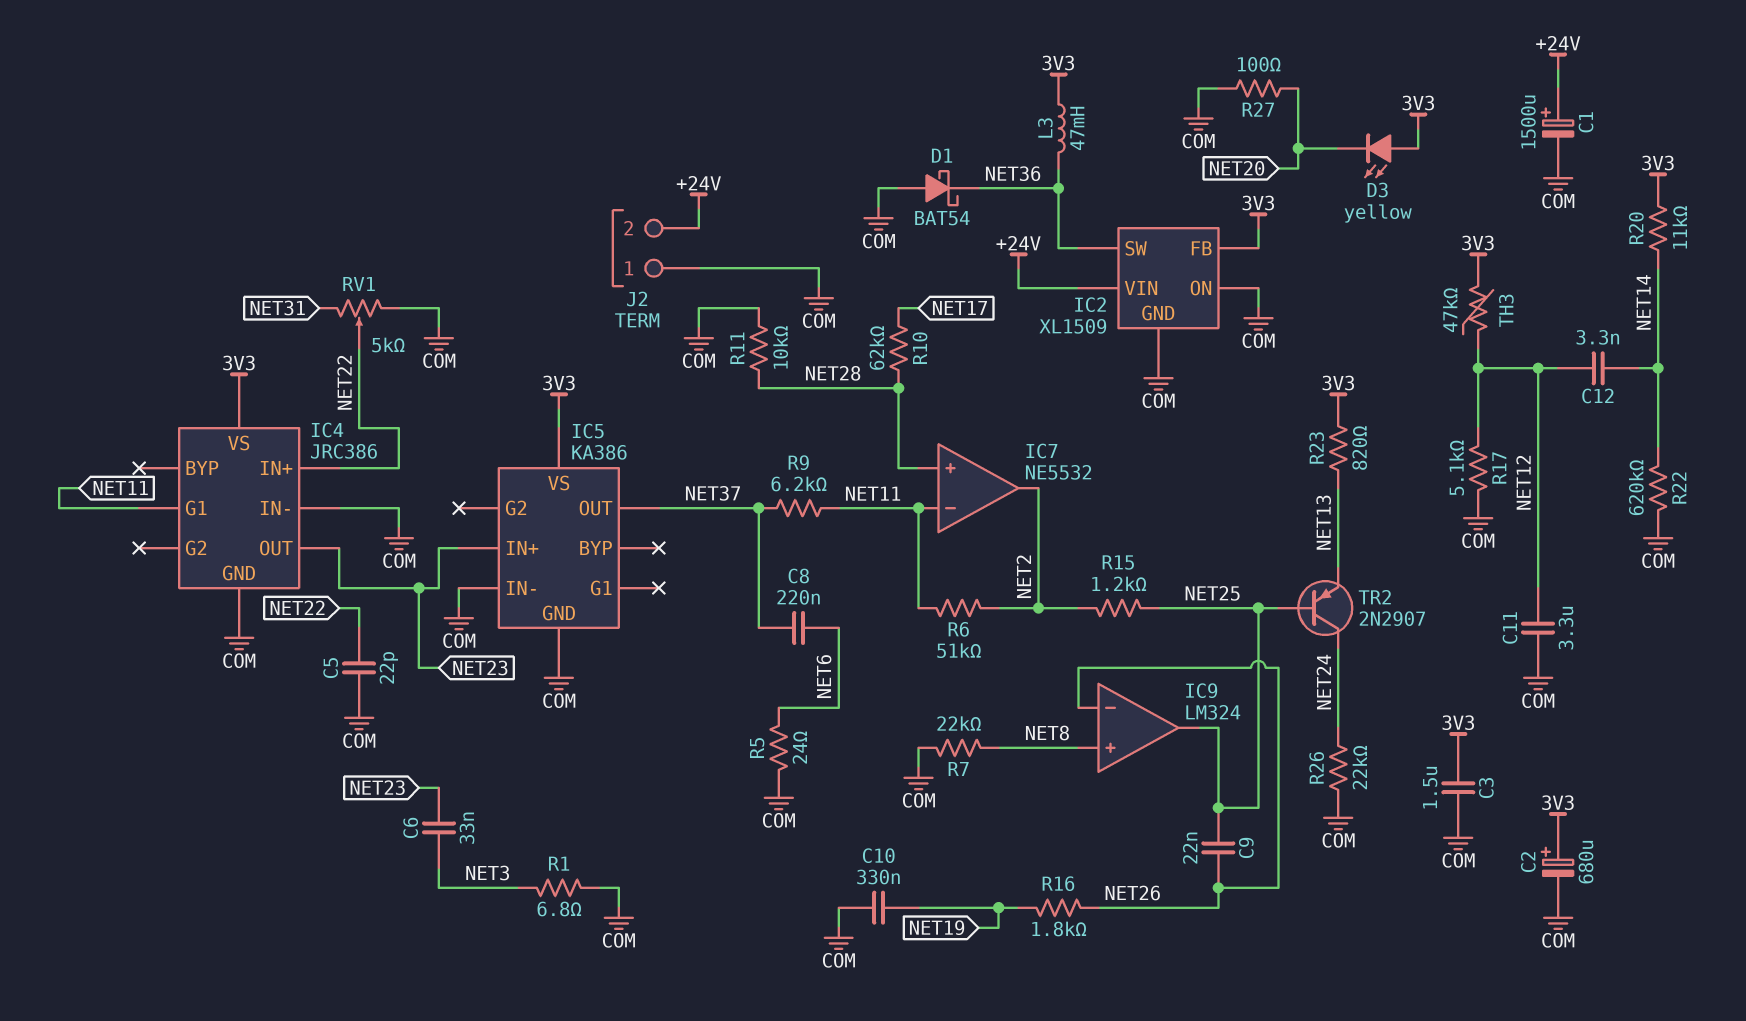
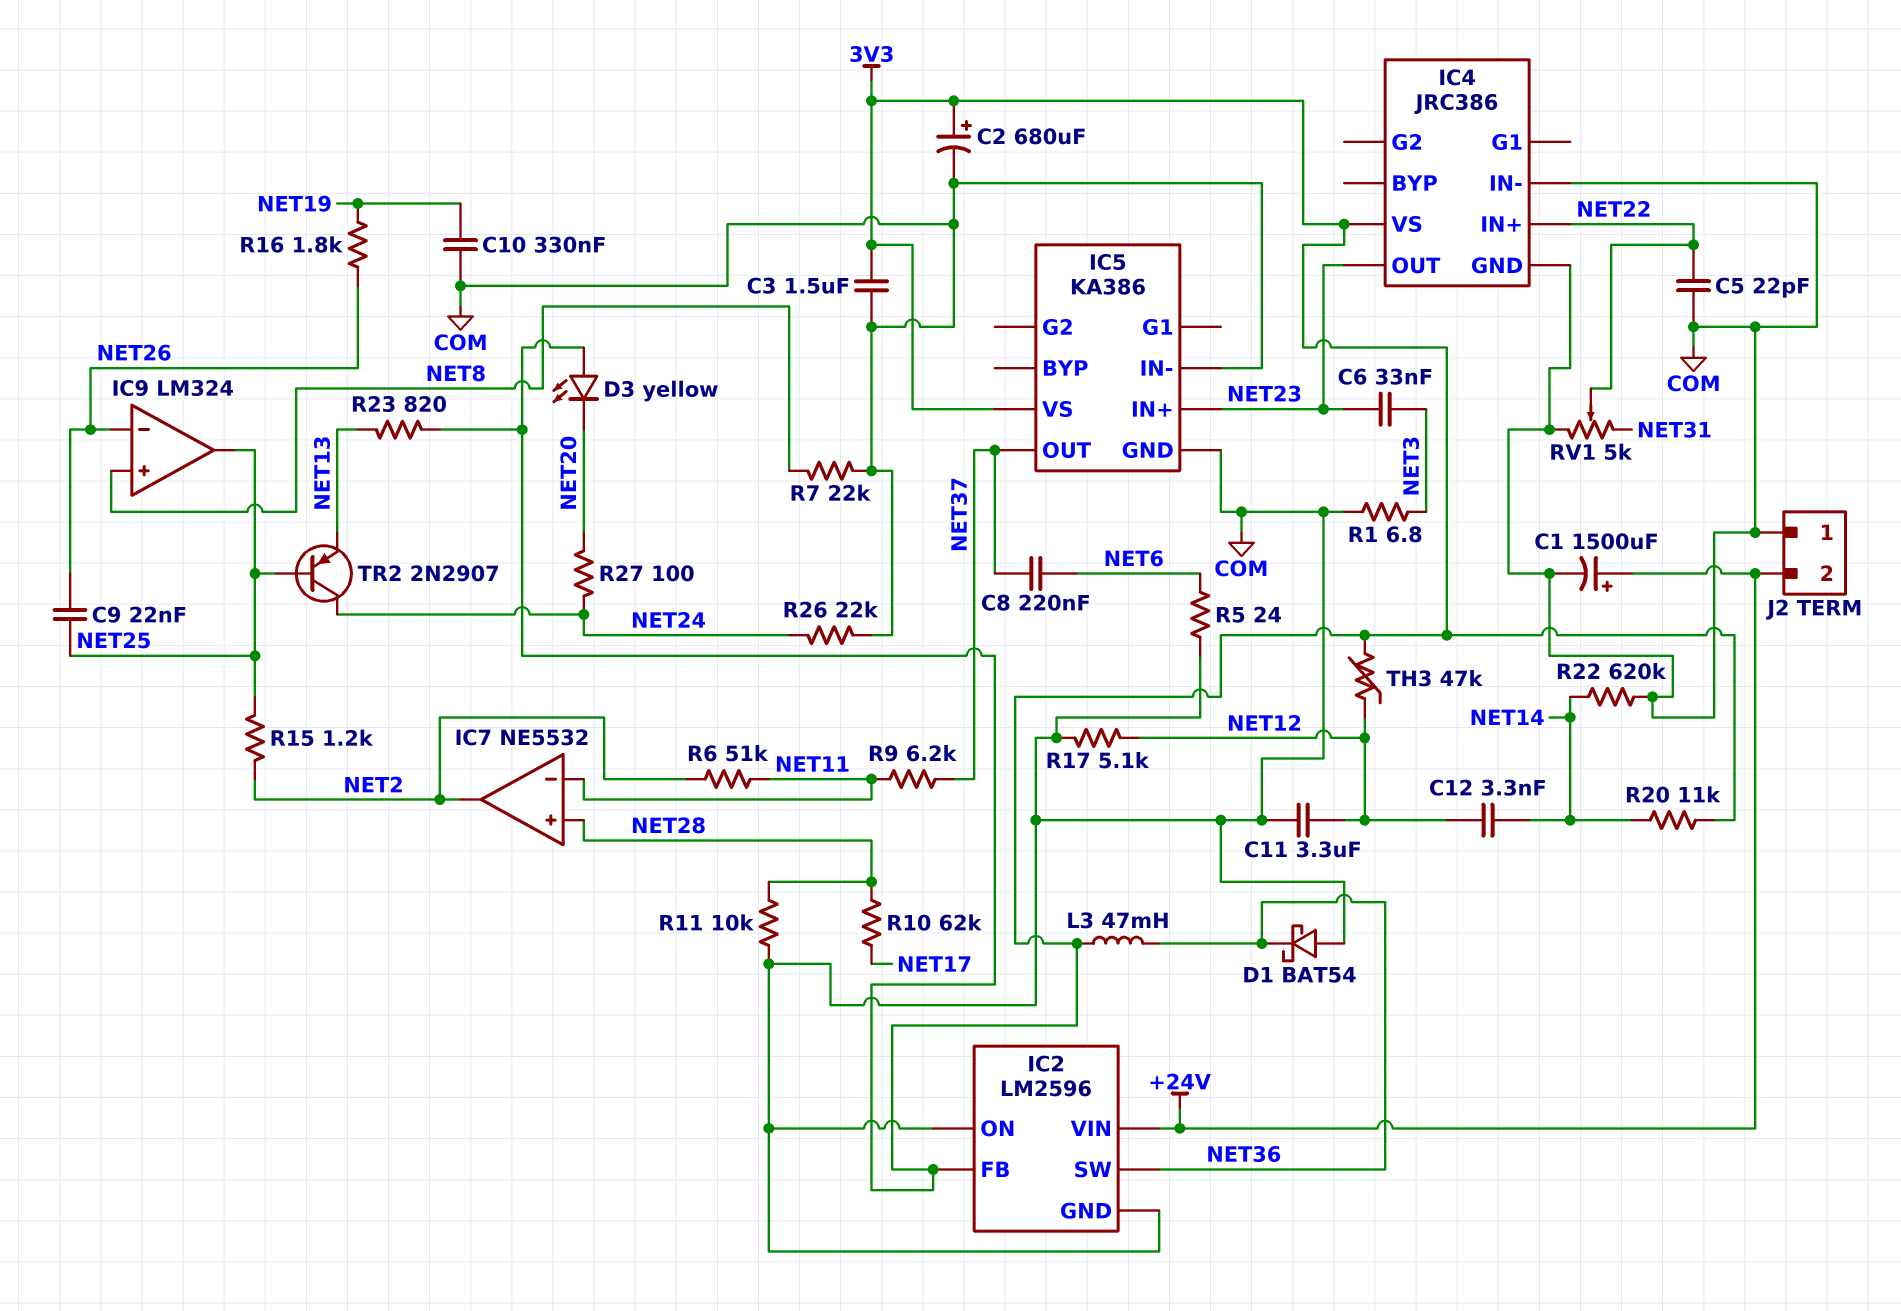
IC2: XL1509 -> LM2596
IC4 pin G1: NET11 -> none
R27: 100 (COM, NET20) -> 100 (NET20, NET24)

